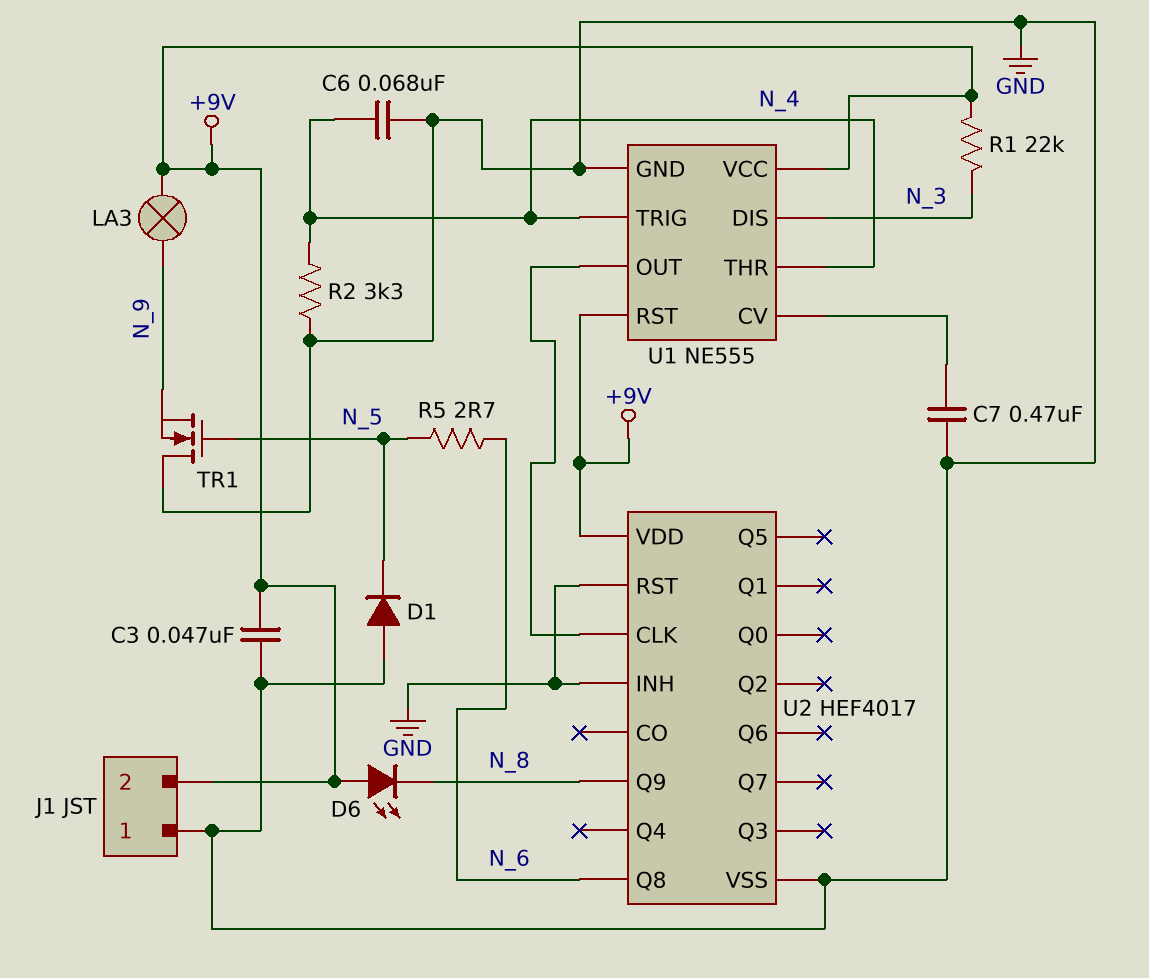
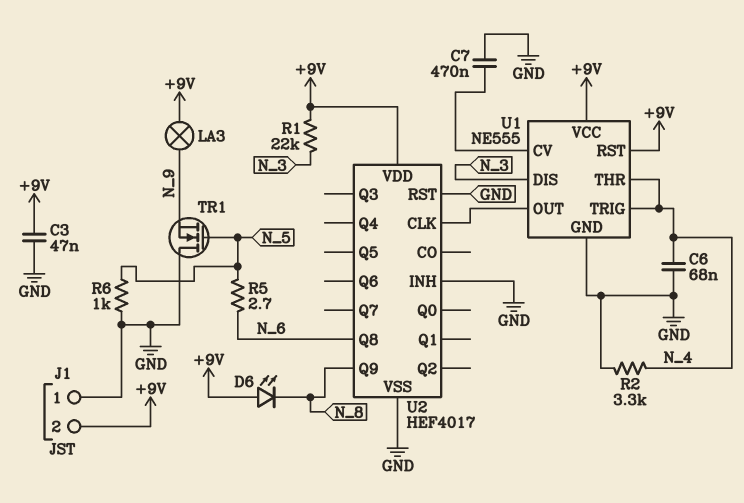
D1: diode (A GND, K N_5) -> none
R6: none -> 1k (GND, N_5)

